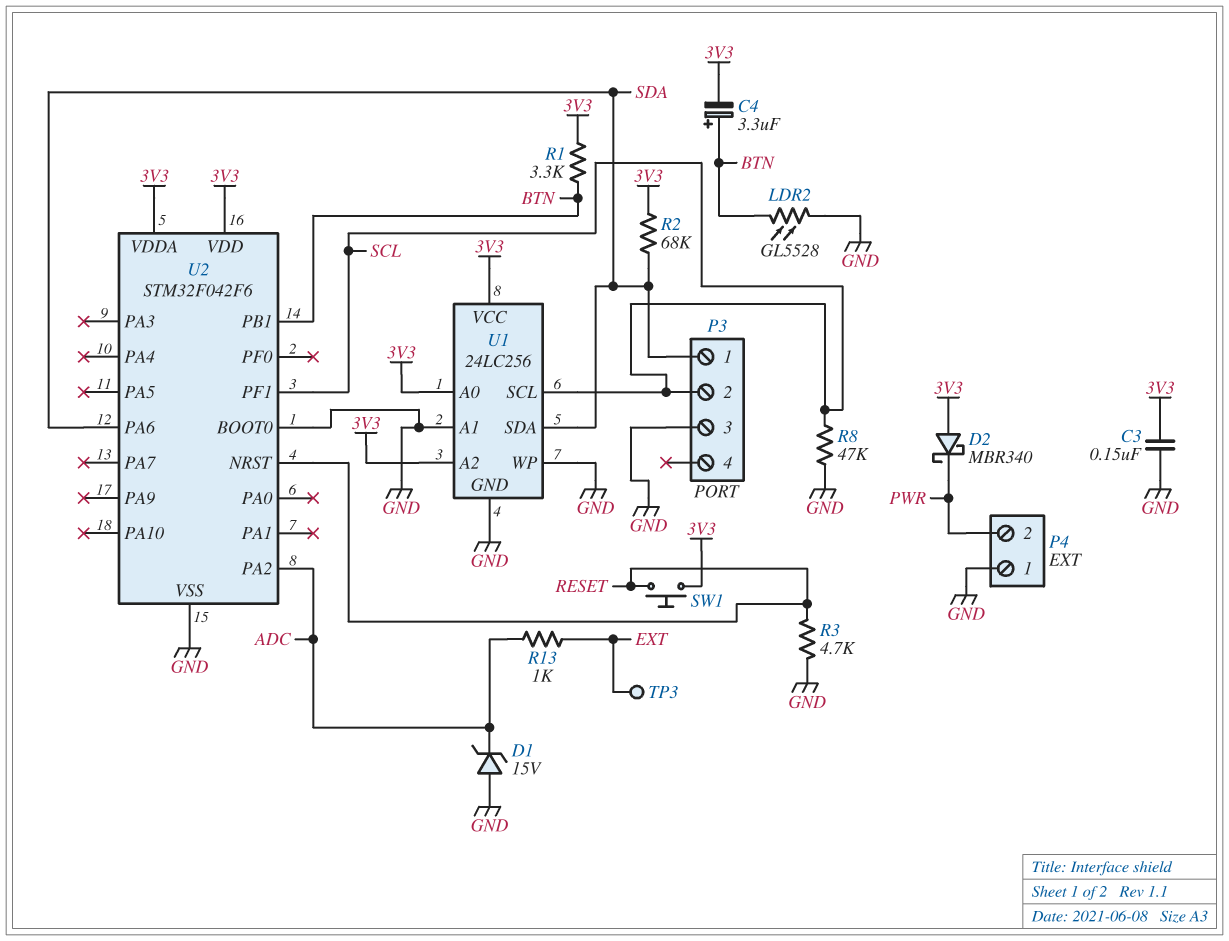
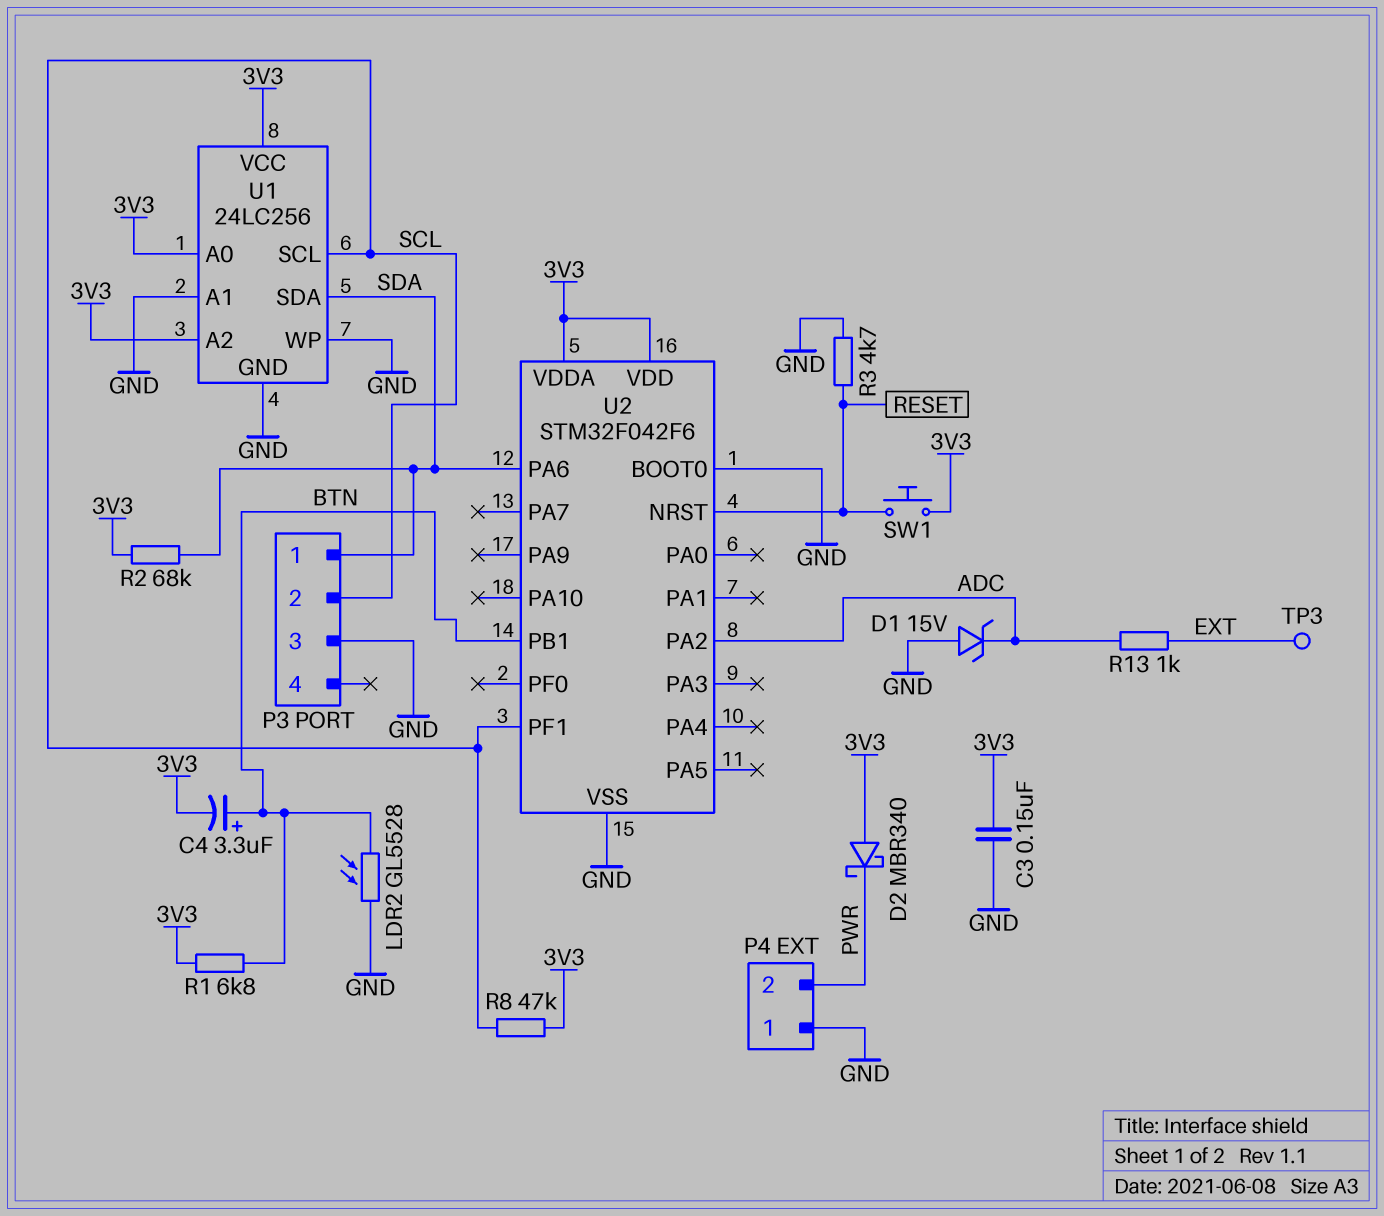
R1: 3.3k (3V3, BTN) -> 6.8k (3V3, BTN)
R8: 47k (GND, SCL) -> 47k (3V3, SCL)

